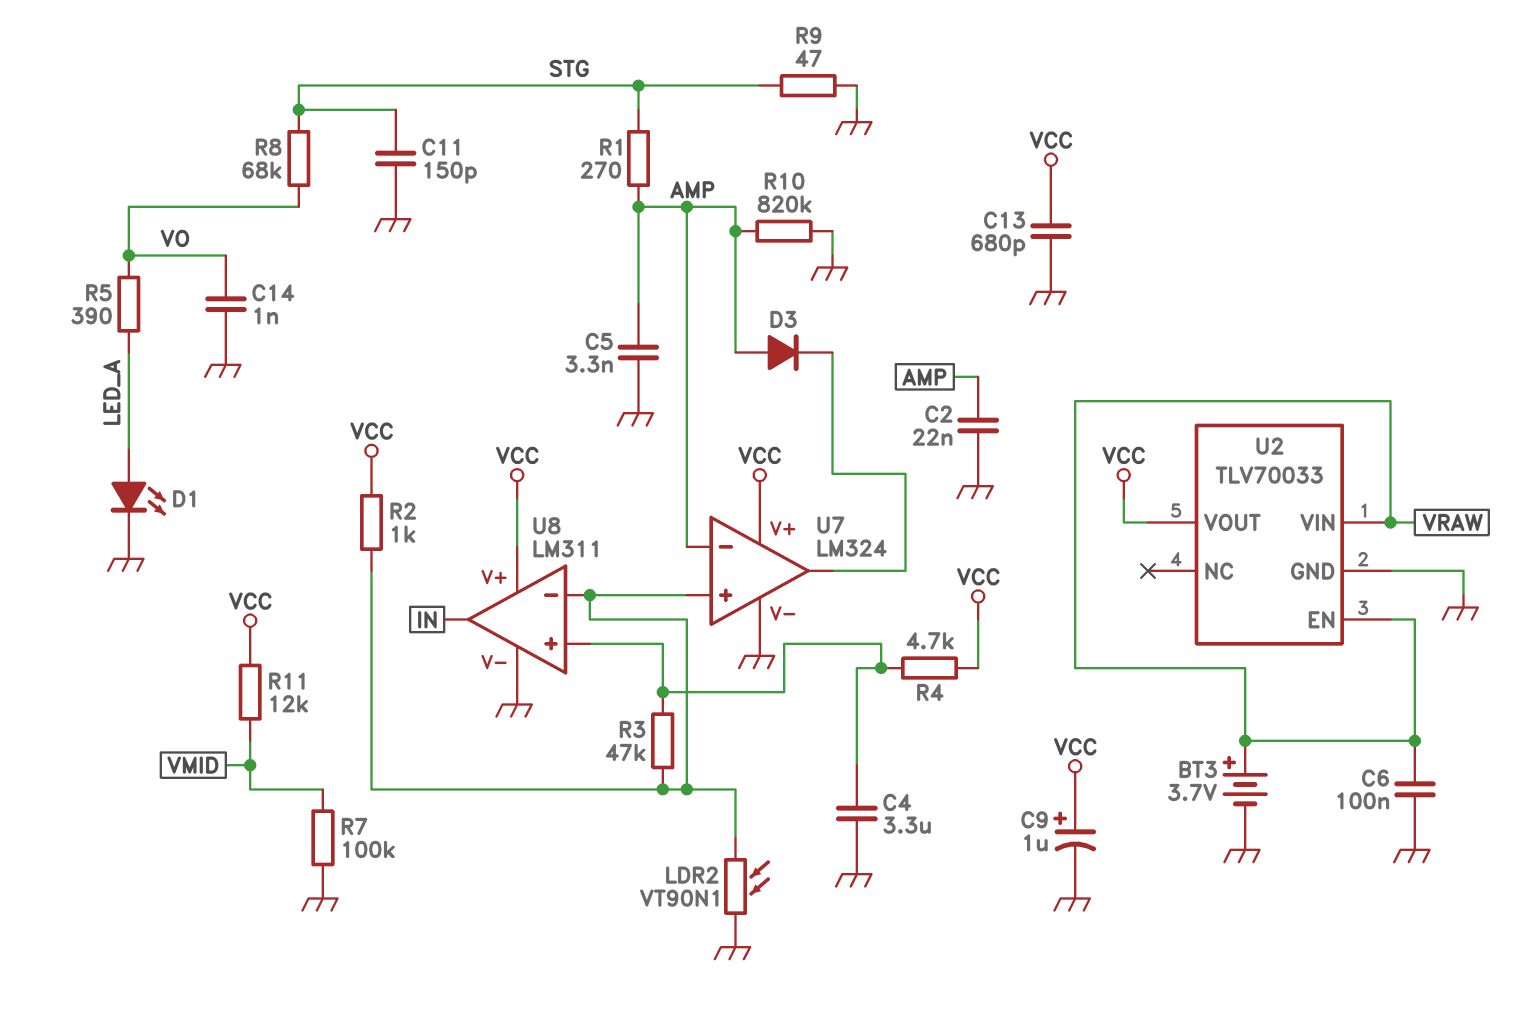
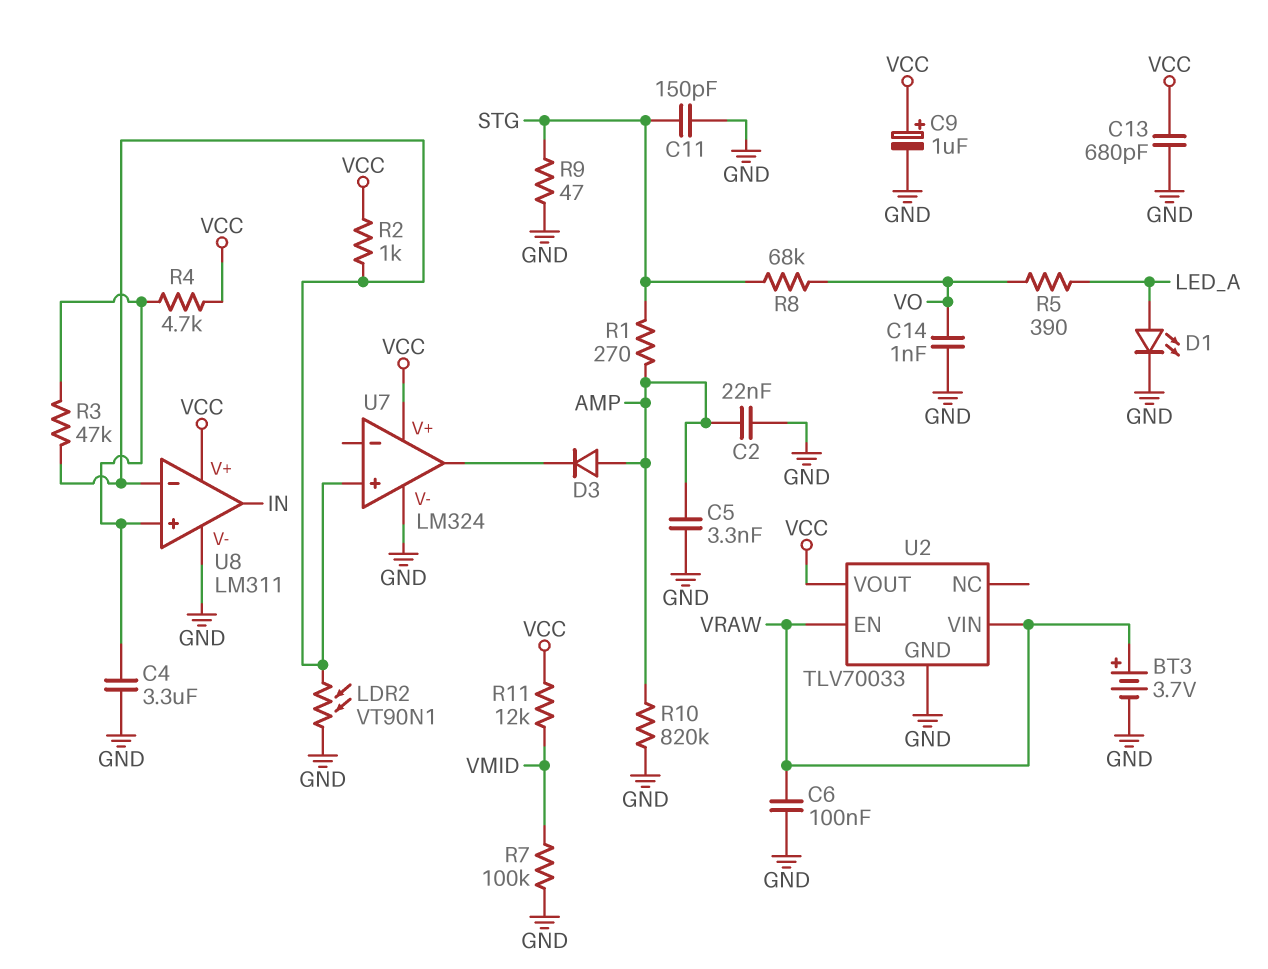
U7 pin in-: AMP -> none

